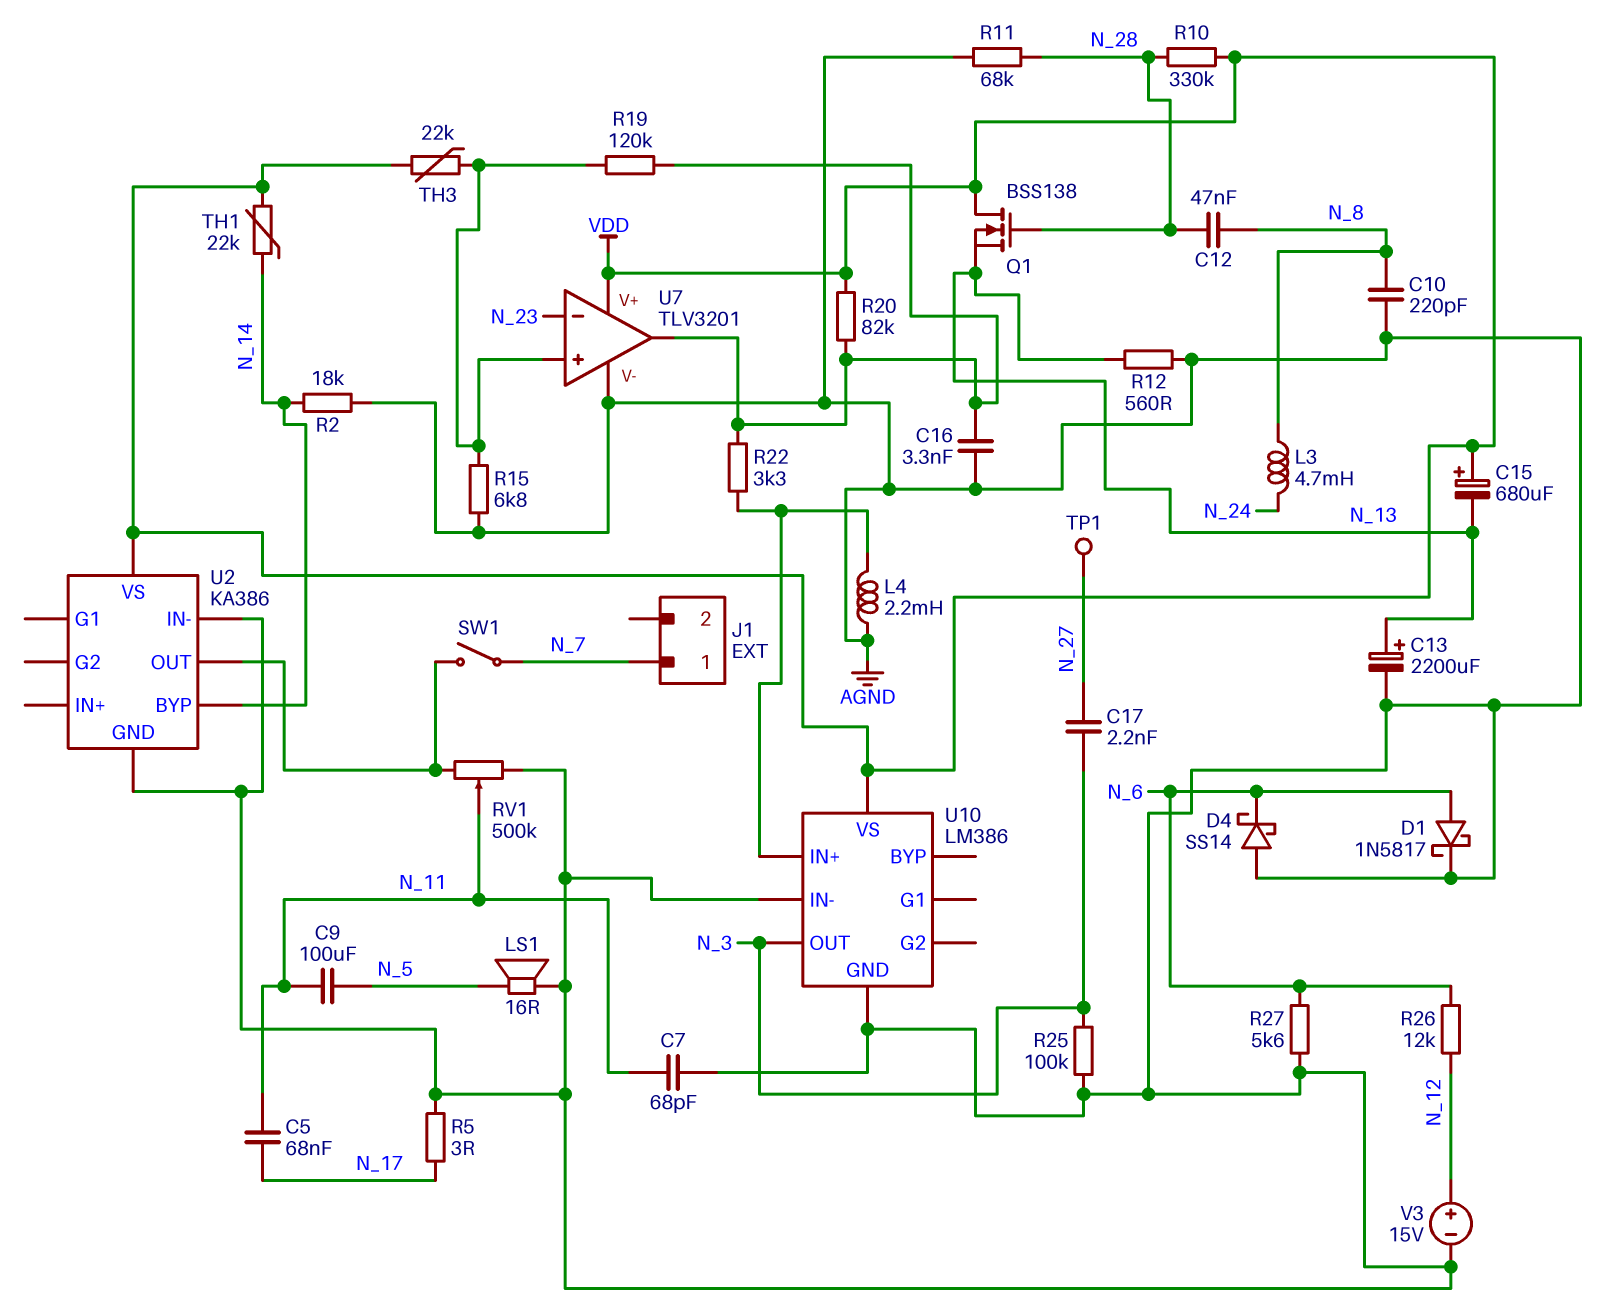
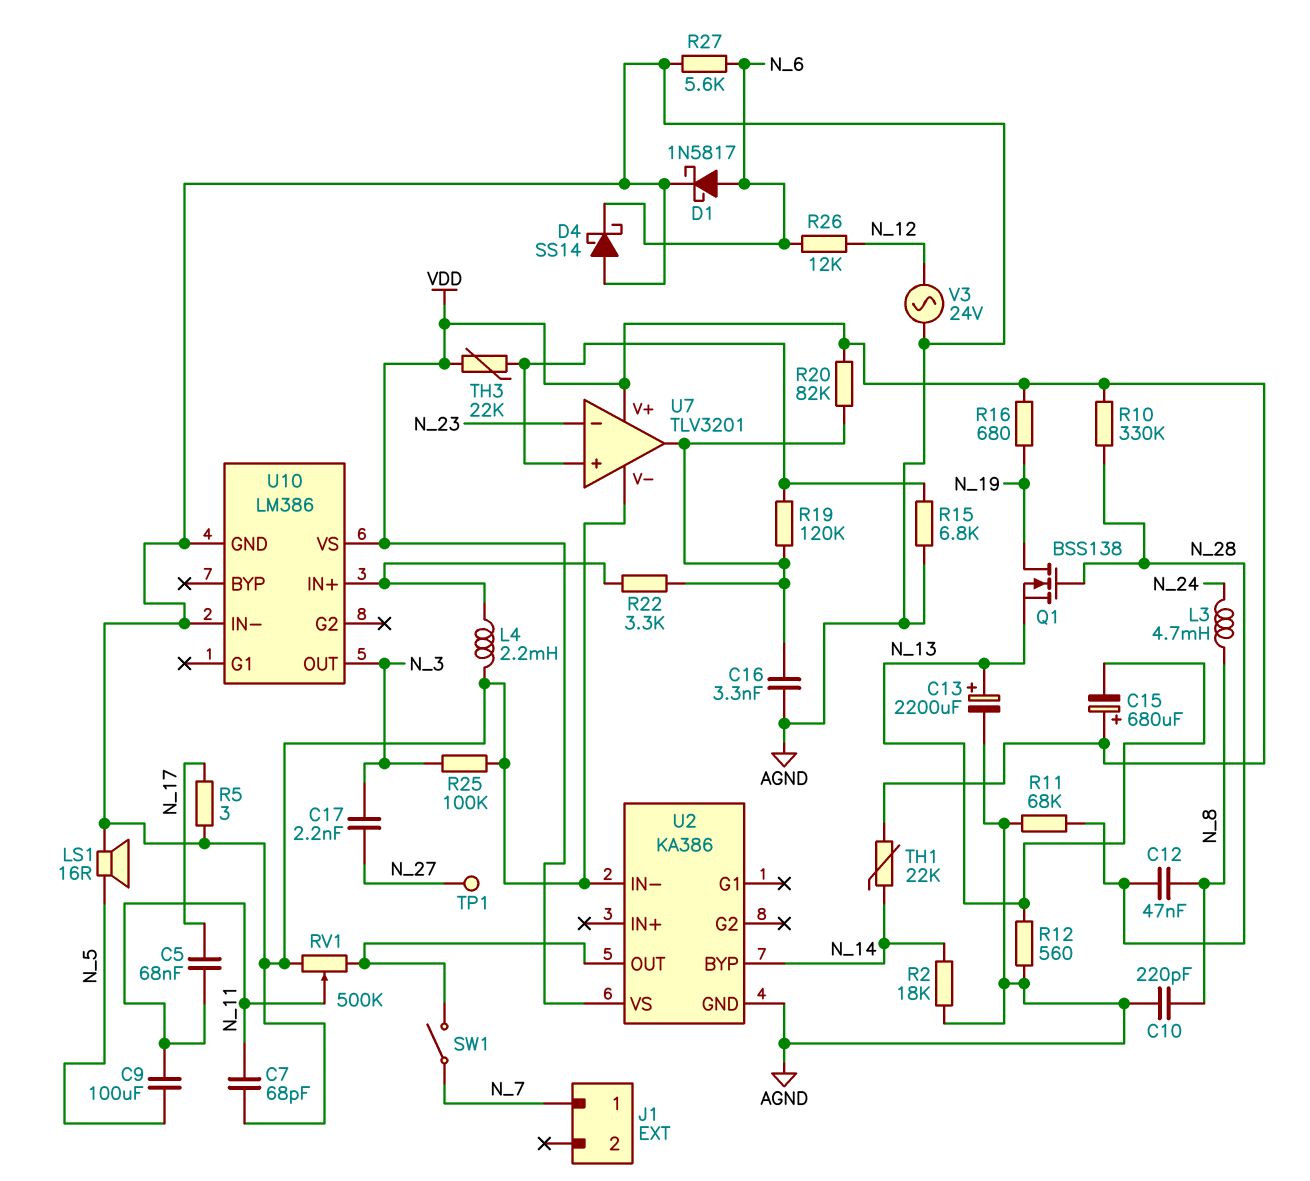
Q1: NMOS BSS138 (G N_28, D VDD, S N_13) -> NMOS BSS138 (G N_28, D N_19, S N_13)
R16: none -> 680 (N_19, VDD)
V3: 15V (plus N_12, minus AGND) -> AC 24V (AGND, N_12)

